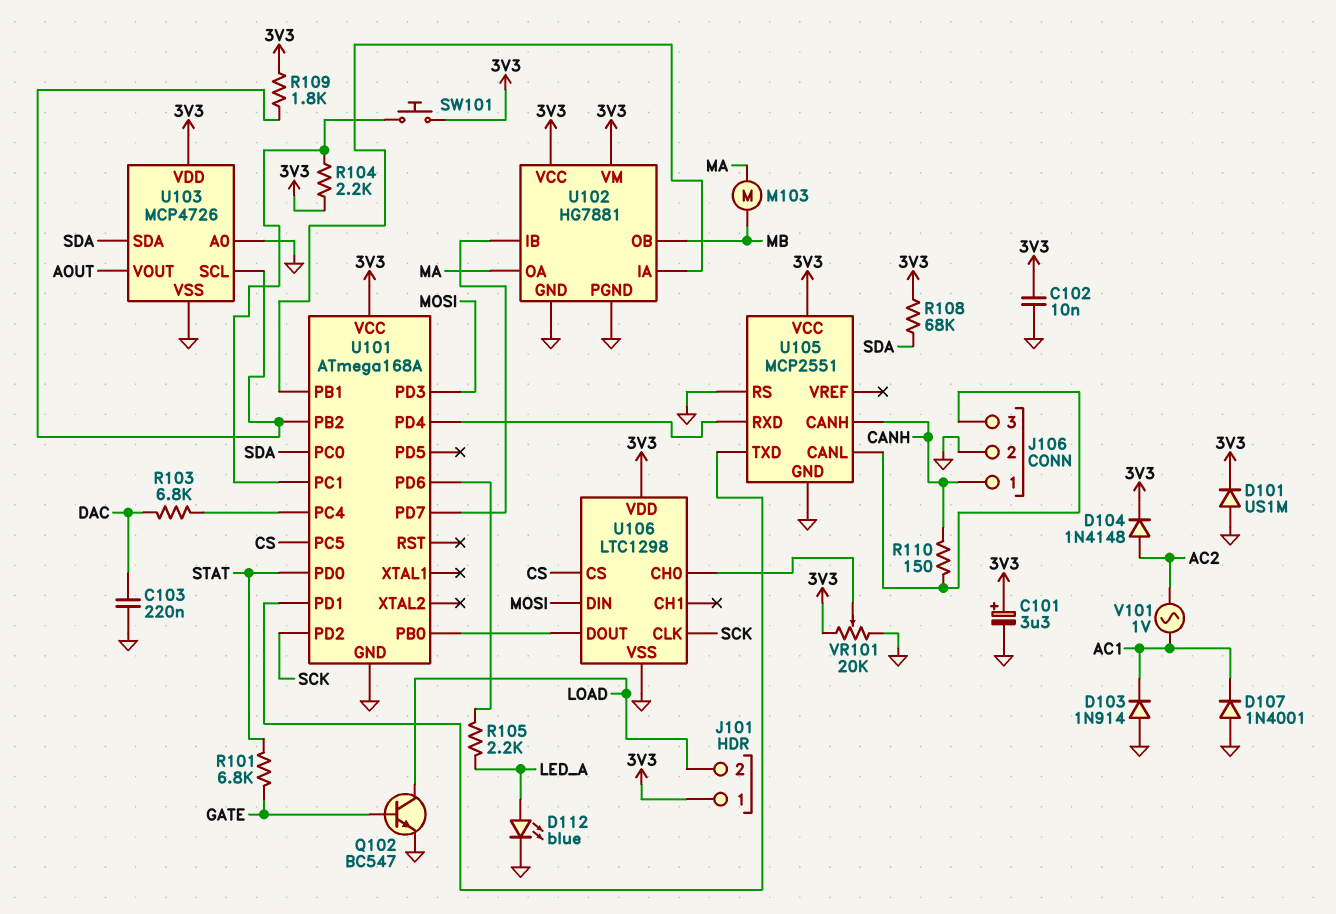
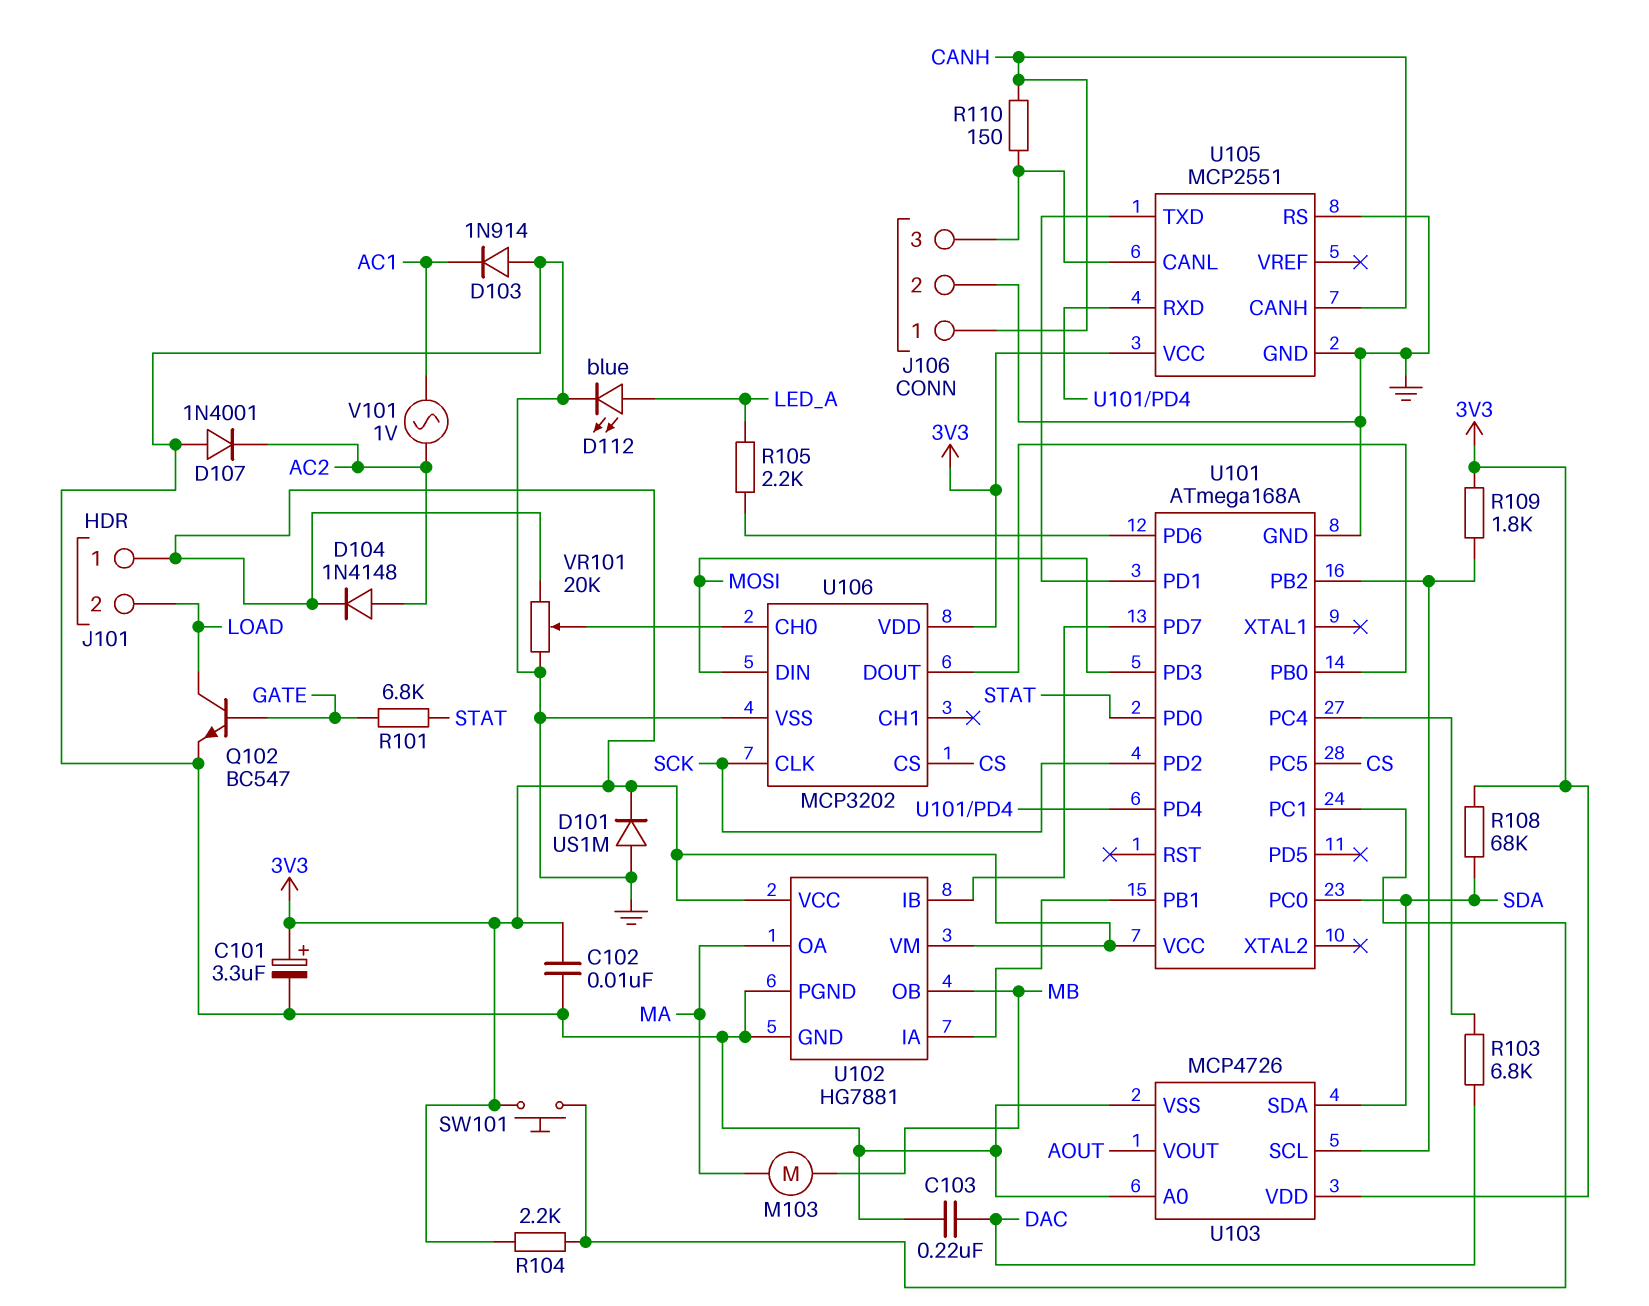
D107: diode 1N4001 (A GND, K AC1) -> diode 1N4001 (A GND, K AC2)
U106: LTC1298 -> MCP3202

